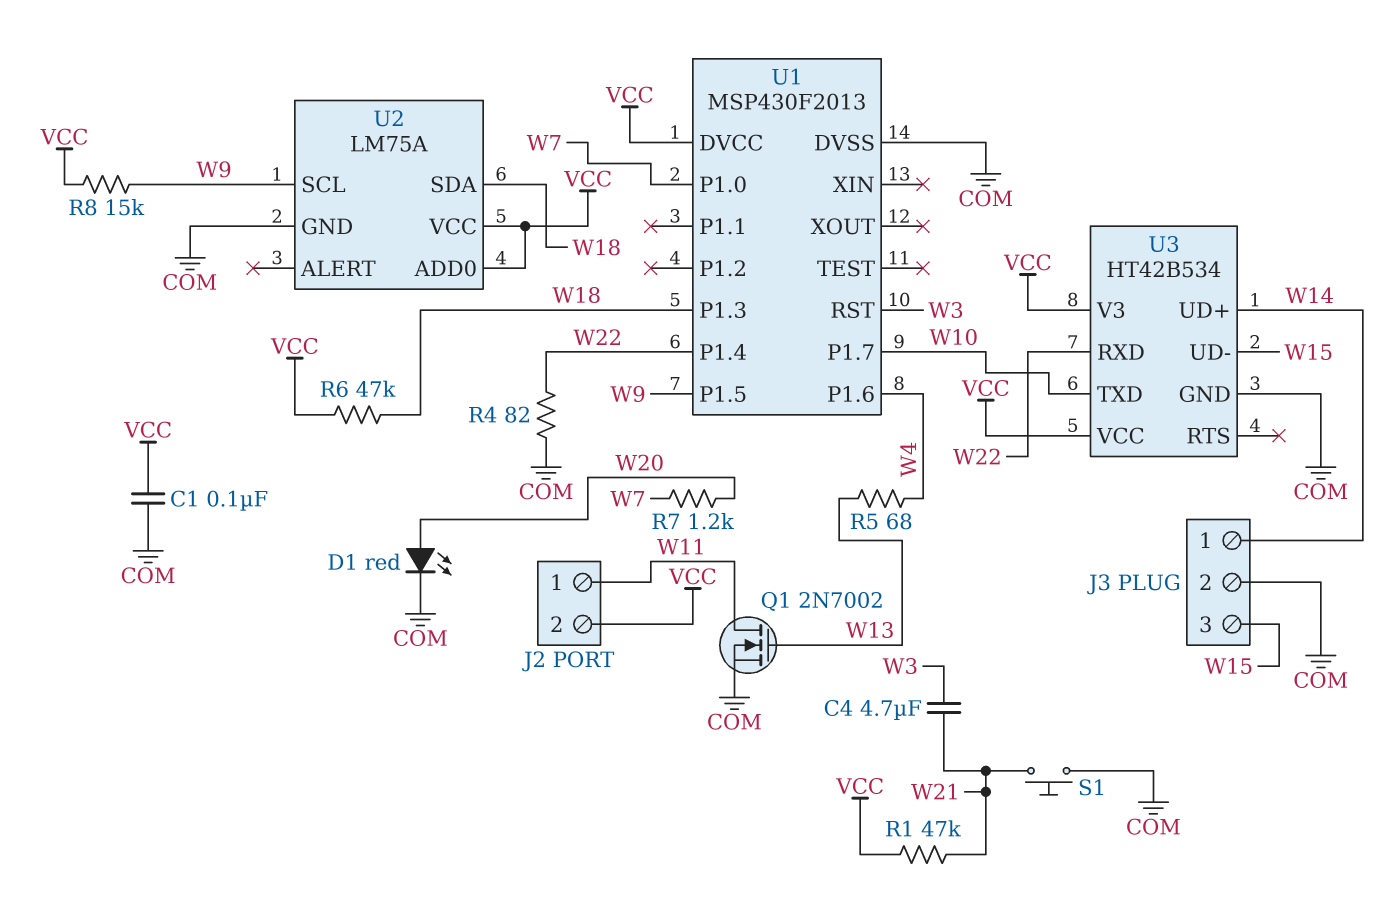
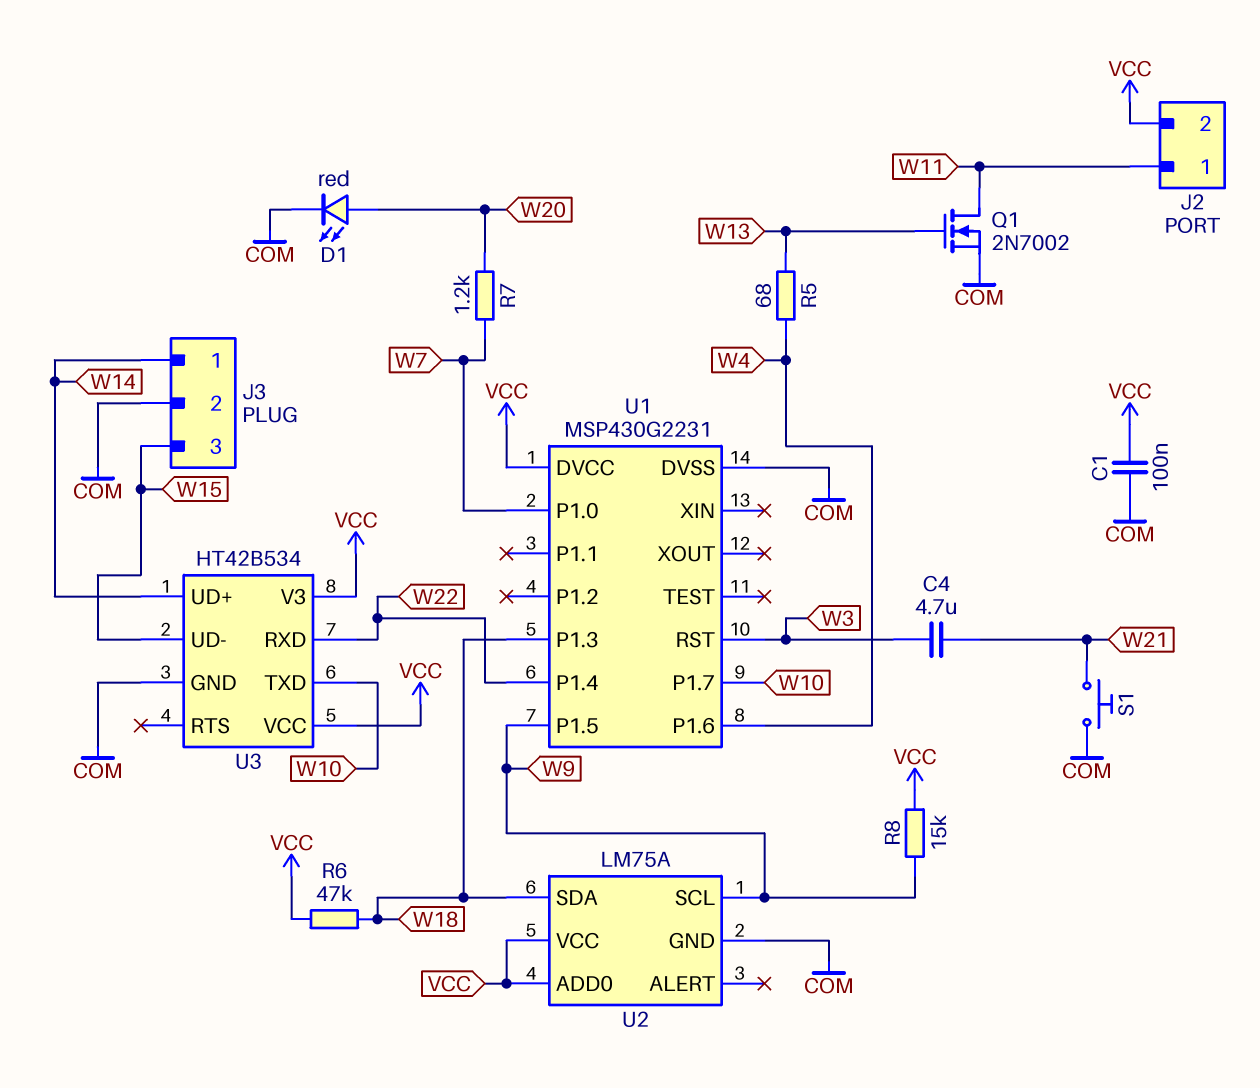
R1: 47k (VCC, W21) -> none
R4: 82 (COM, W22) -> none
U1: MSP430F2013 -> MSP430G2231

